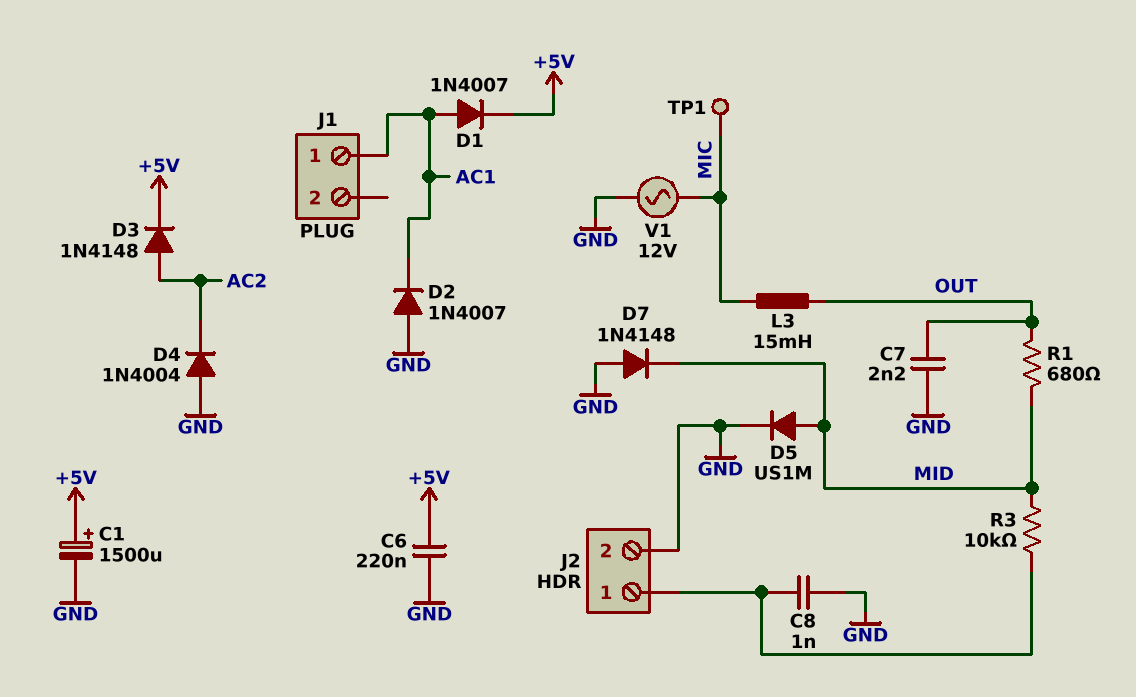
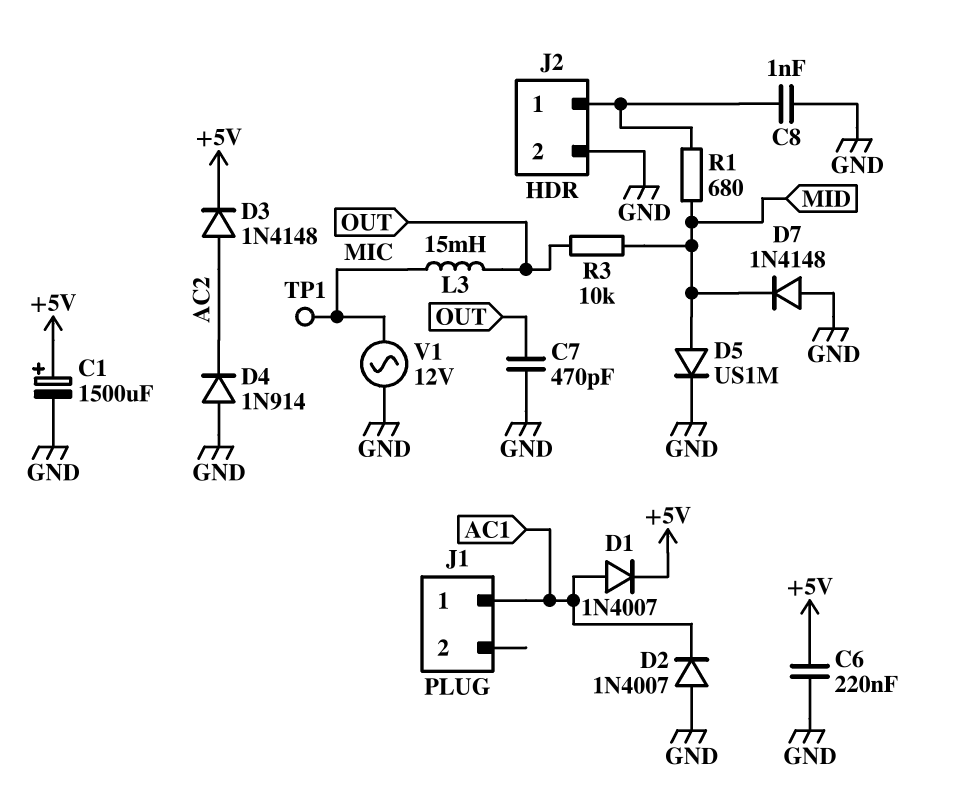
C7: 2.2nF (GND, OUT) -> 470pF (GND, OUT)
D4: diode 1N4004 (A GND, K AC2) -> diode 1N914 (A GND, K AC2)
R1: 680 (MID, OUT) -> 680 (J2/1, MID)
R3: 10k (J2/1, MID) -> 10k (MID, OUT)

